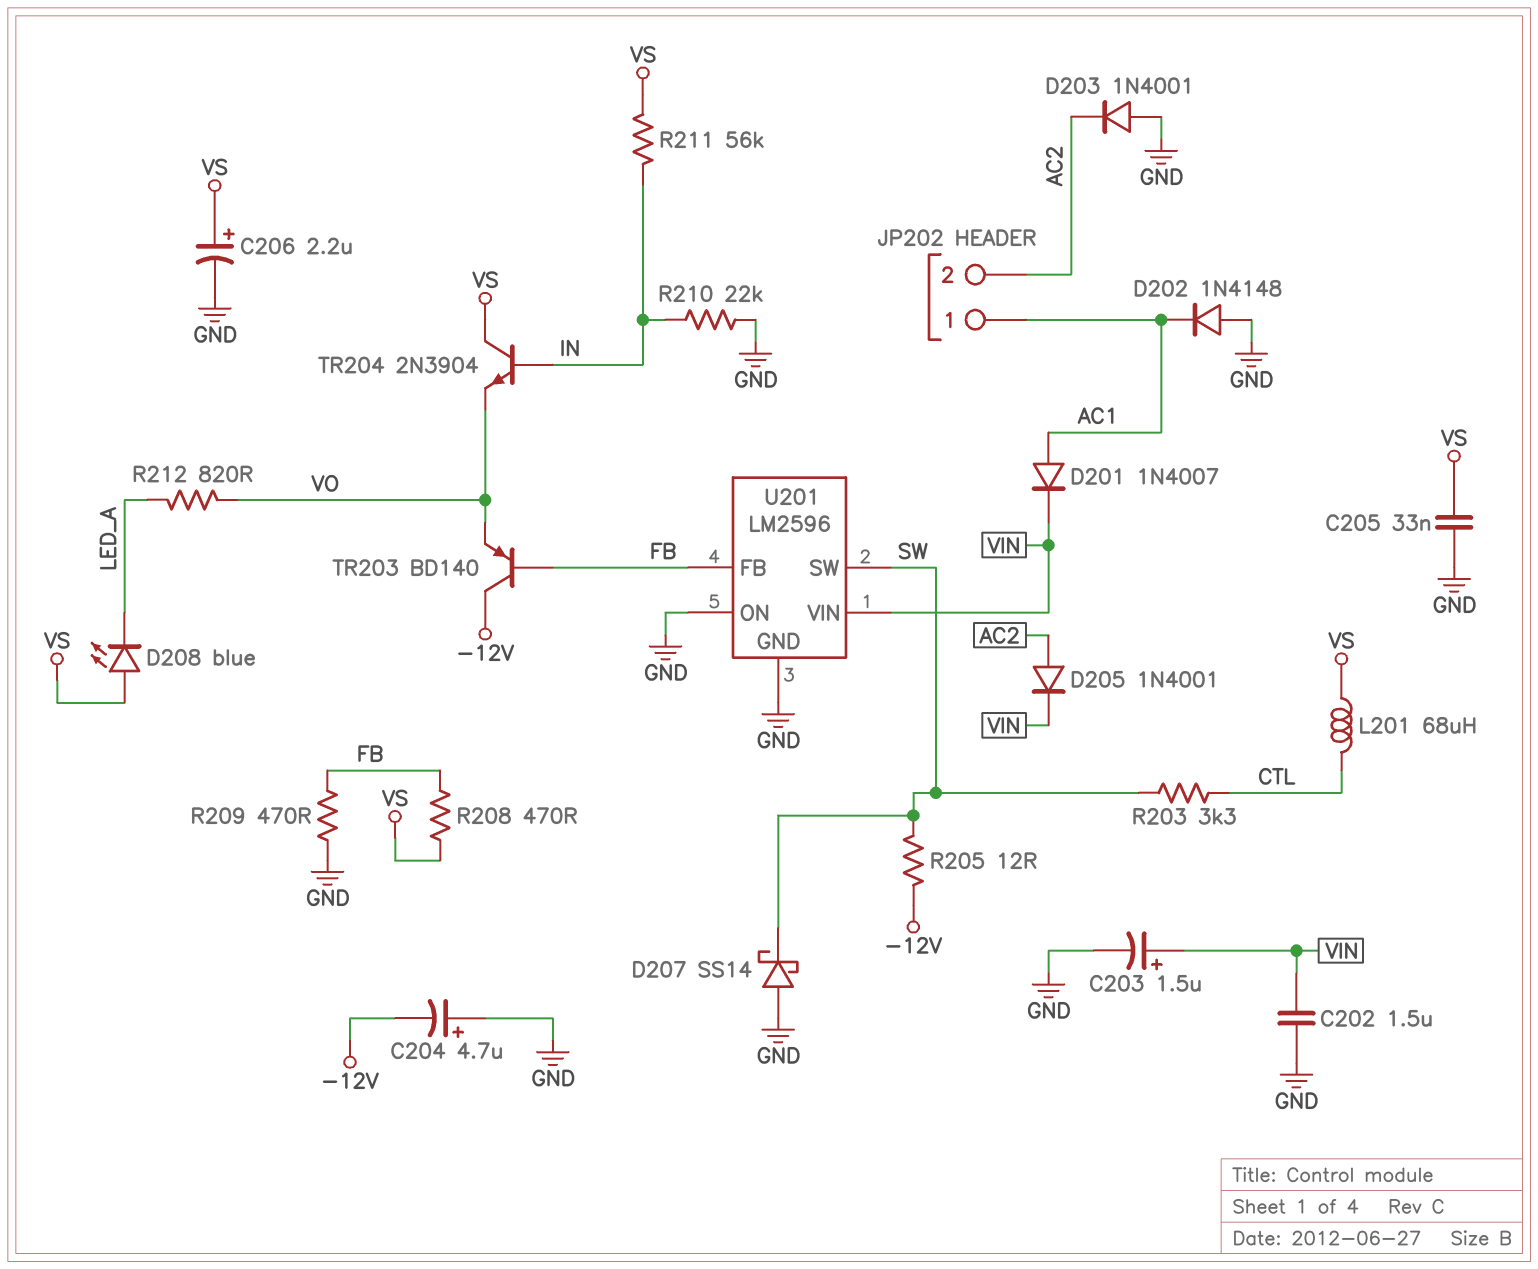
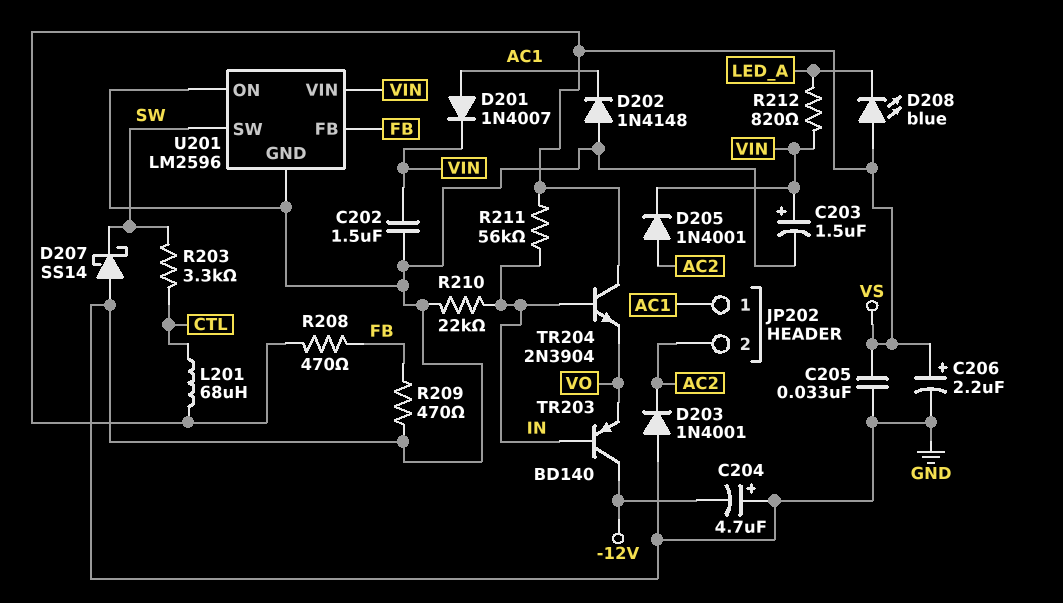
R205: 12 (-12V, SW) -> none
R212: 820 (LED_A, VO) -> 820 (LED_A, VIN)
TR203: PNP BD140 (B FB, C -12V, E VO) -> PNP BD140 (B IN, C -12V, E VO)

